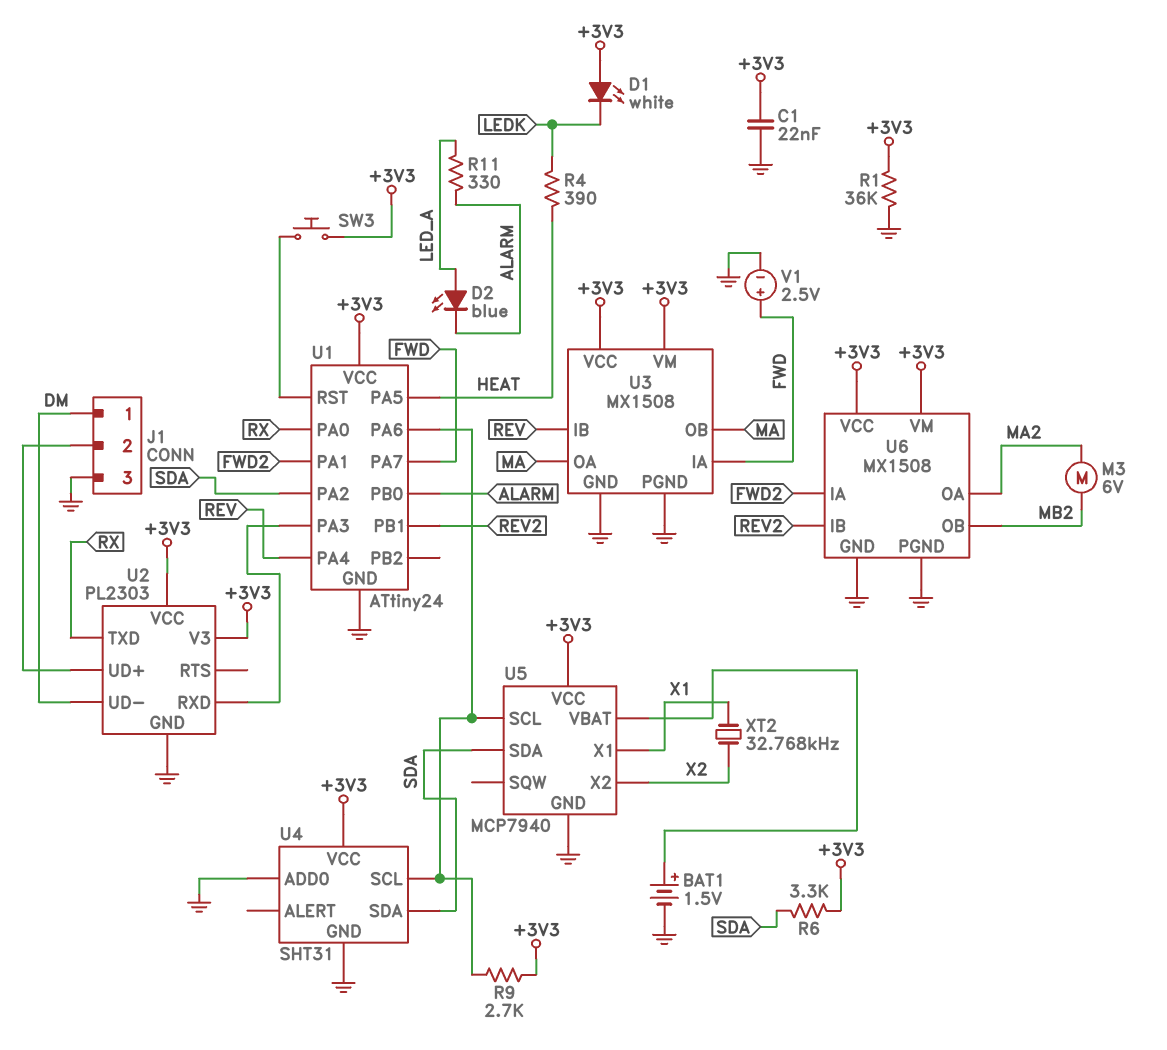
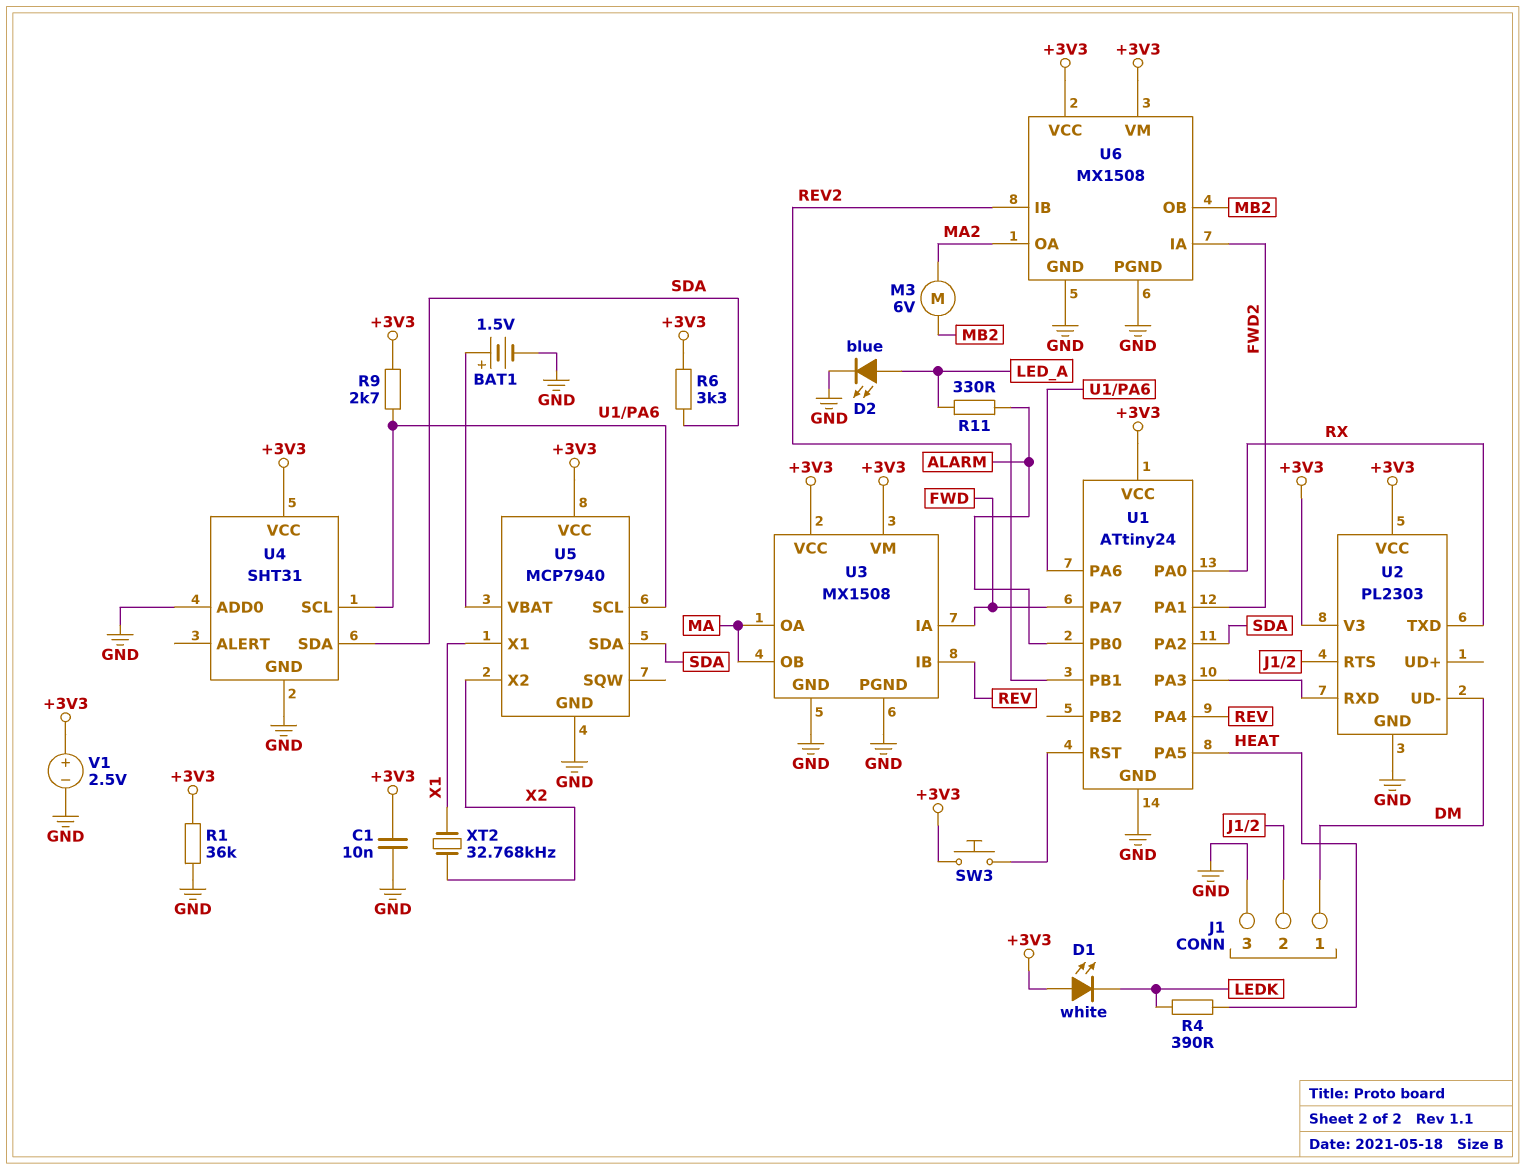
C1: 22nF (+3V3, GND) -> 10nF (+3V3, GND)
D2: LED blue (A LED_A, K ALARM) -> LED blue (A LED_A, K GND)
U2 pin RTS: none -> J1/2
U2 pin UD+: J1/2 -> none
V1: 2.5V (plus FWD, minus GND) -> 2.5V (plus +3V3, minus GND)

